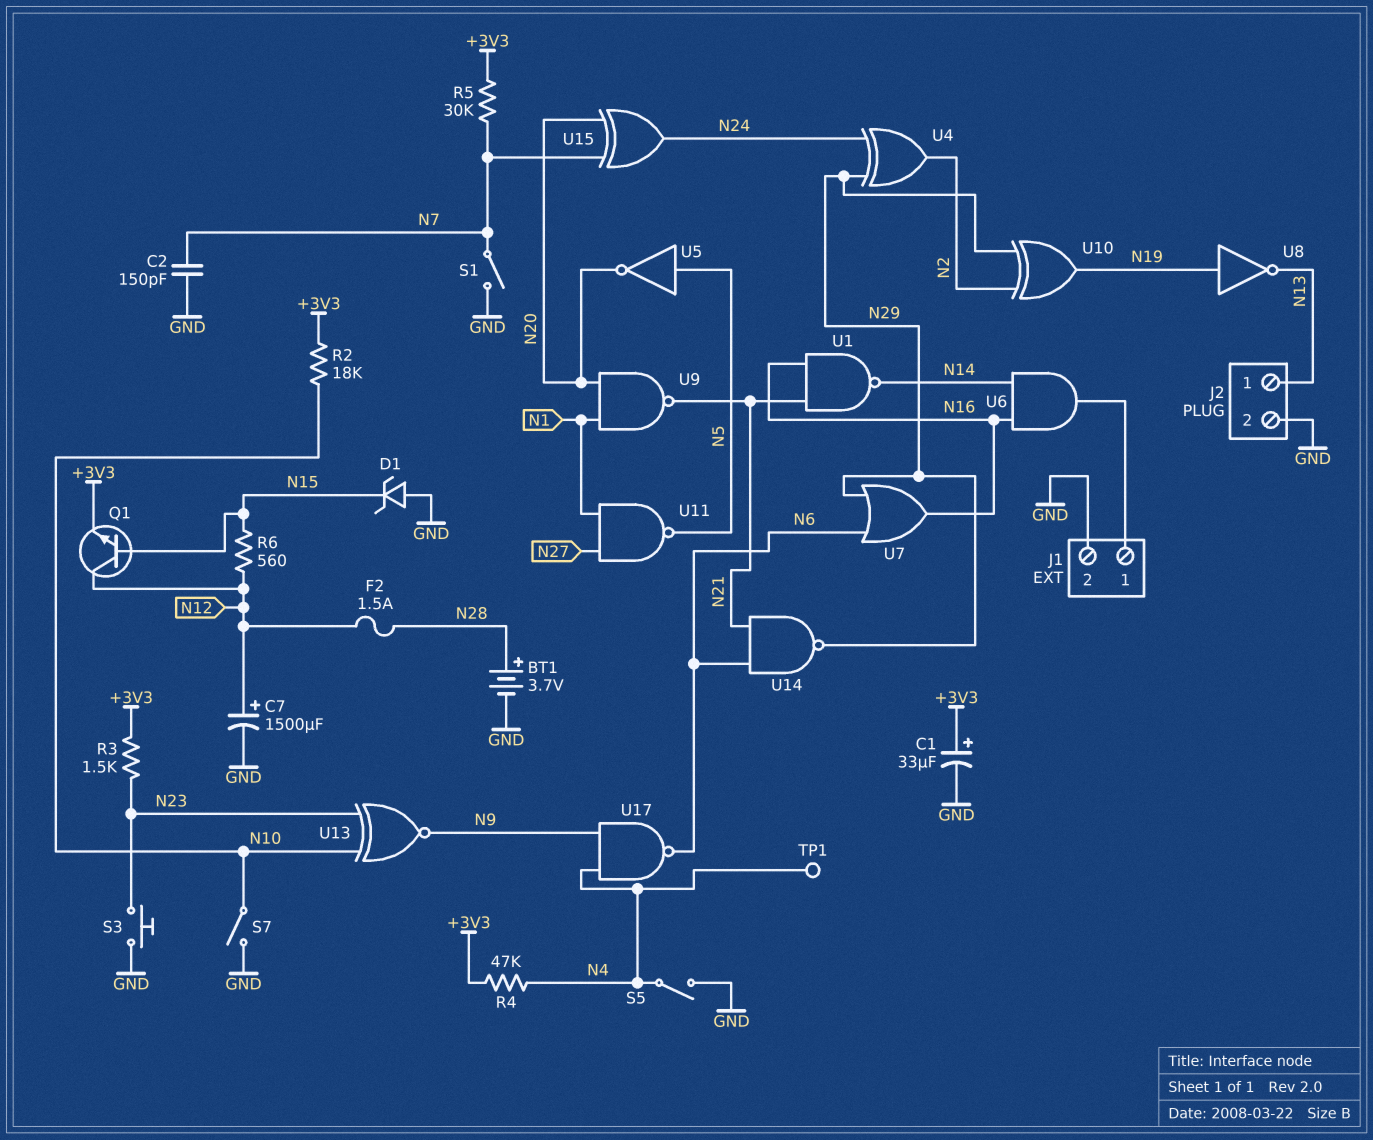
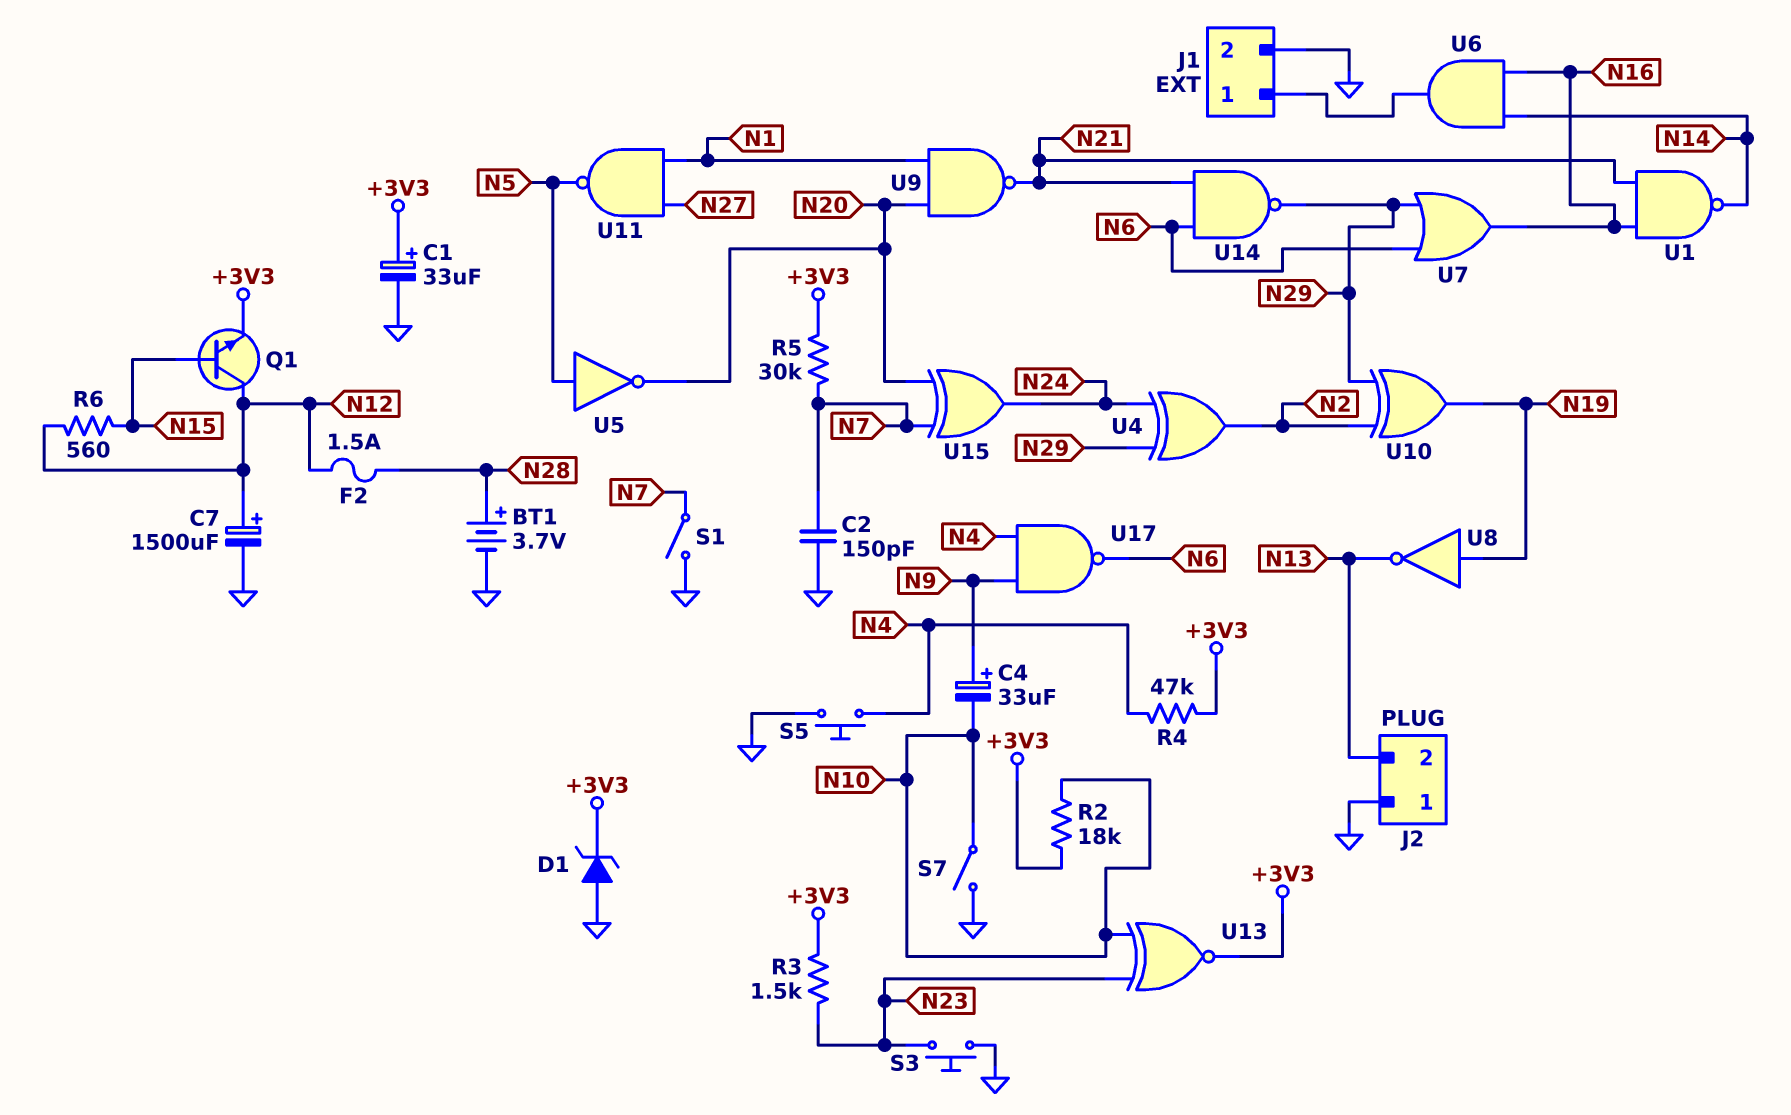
C4: none -> 33uF (plus N9, minus N10)
D1: zener (A GND, K N15) -> zener (A GND, K +3V3)
J2 pin 1: N13 -> GND
J2 pin 2: GND -> N13
S5: switch (GND, N4) -> button (GND, N4)
TP1: test point (N4) -> none
U13: XNOR (in N10, in N23, out N9) -> XNOR (in N10, in N23, out +3V3)

